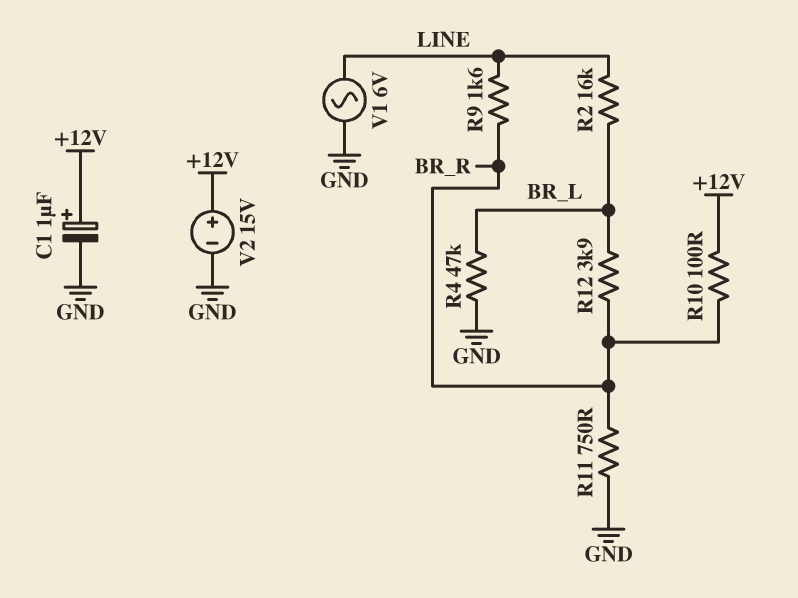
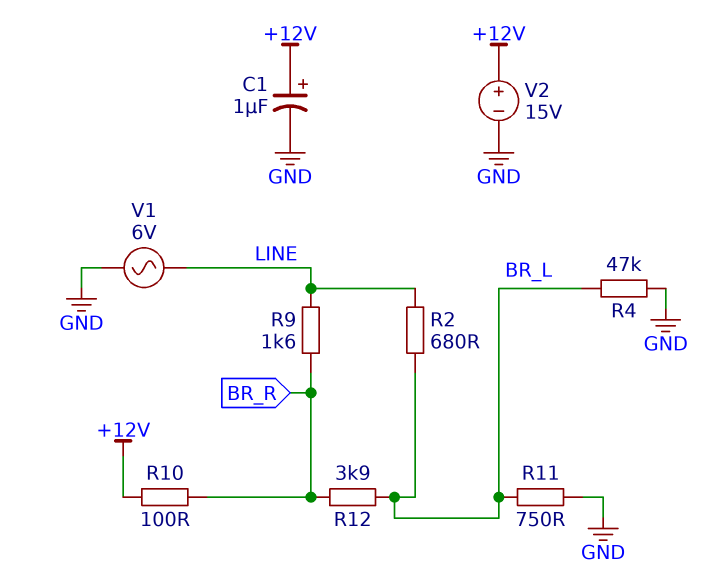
R2: 16k (BR_L, LINE) -> 680 (BR_L, LINE)
R11: 750 (BR_R, GND) -> 750 (BR_L, GND)

